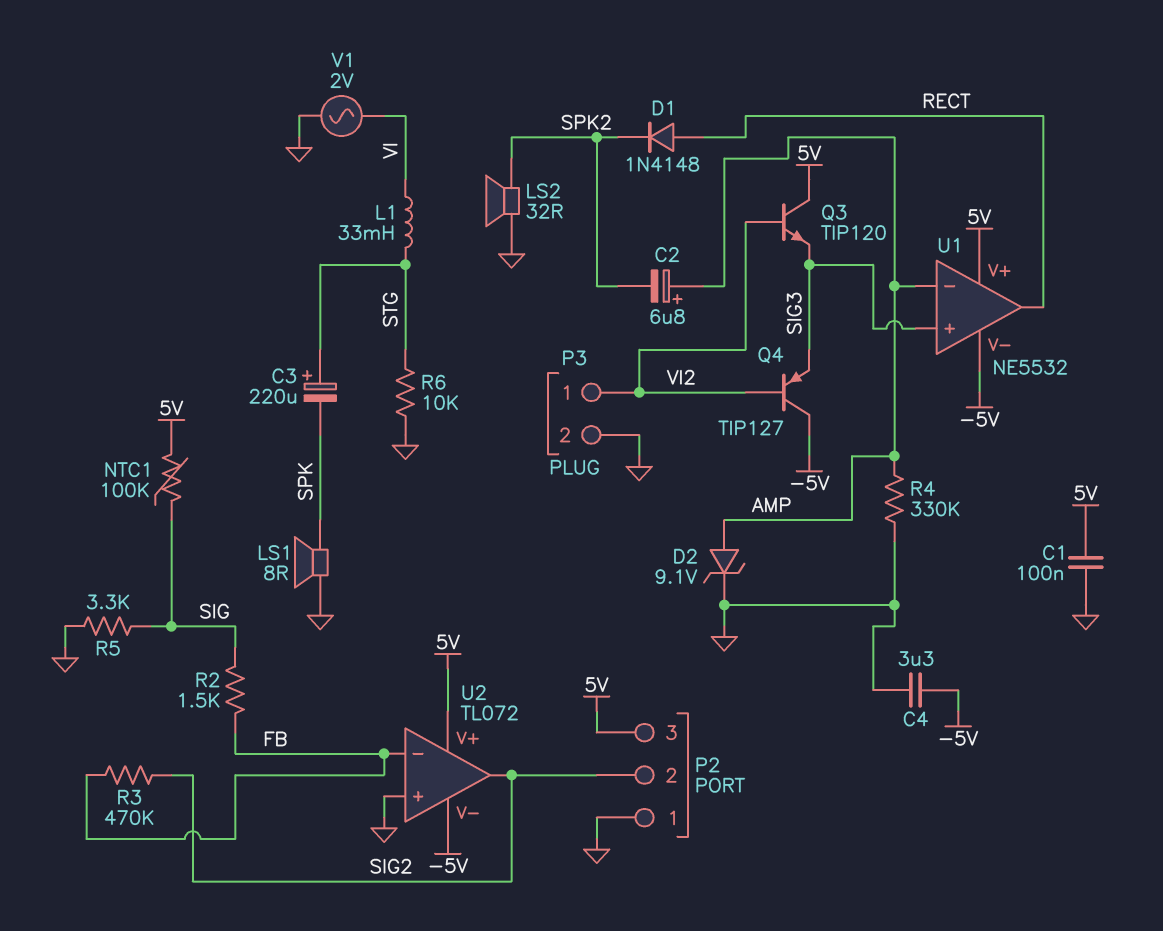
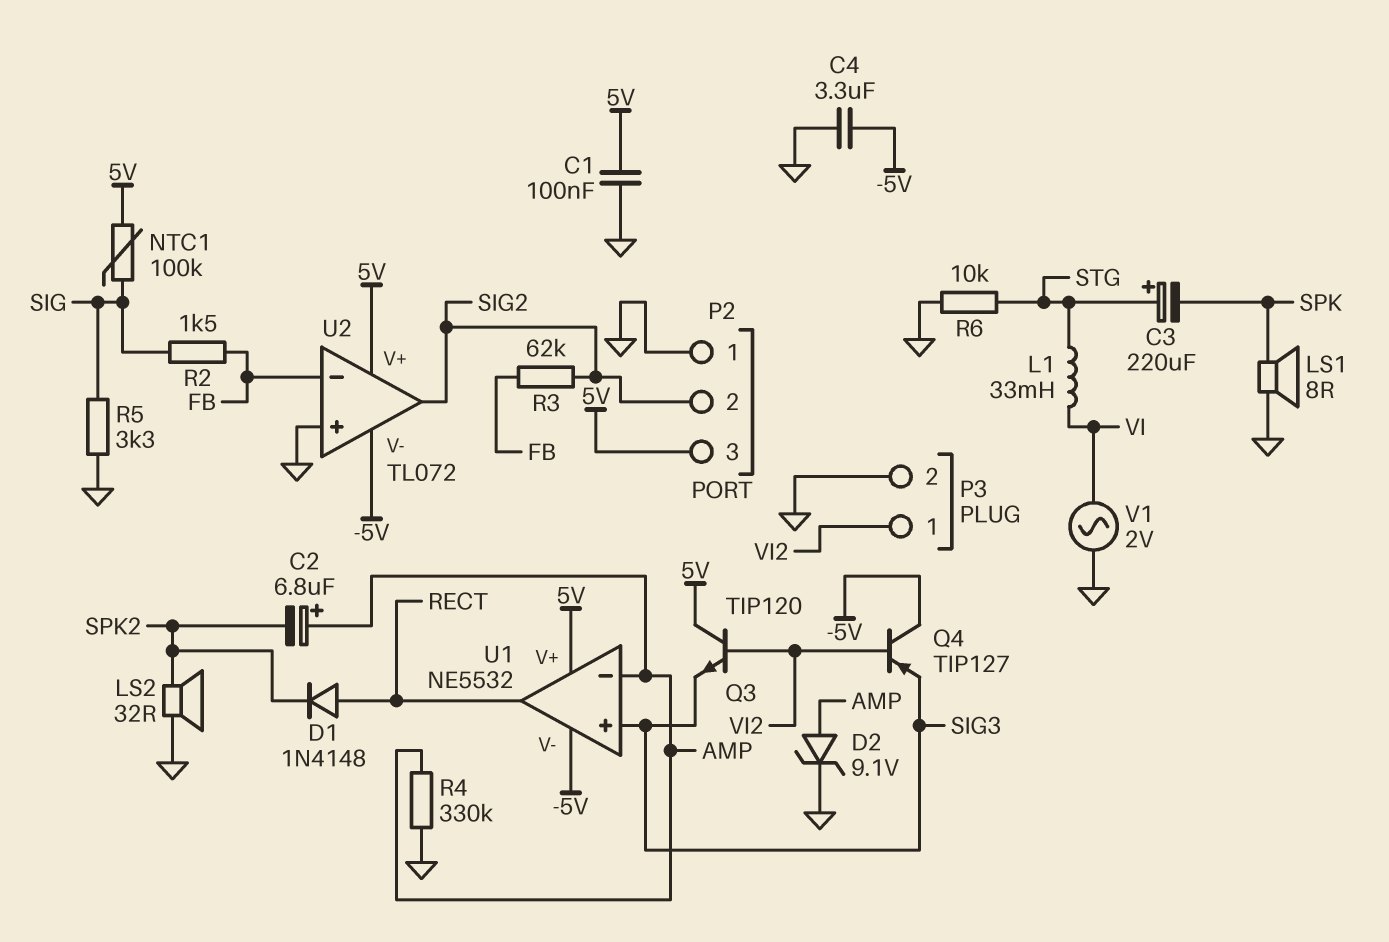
R3: 470k (FB, SIG2) -> 62k (FB, SIG2)

